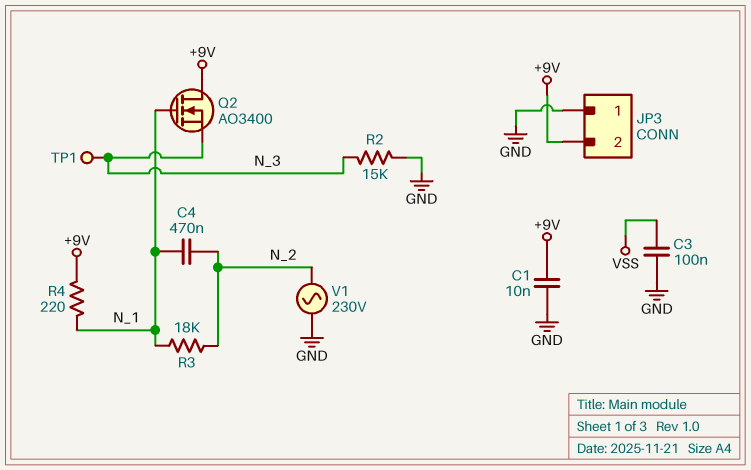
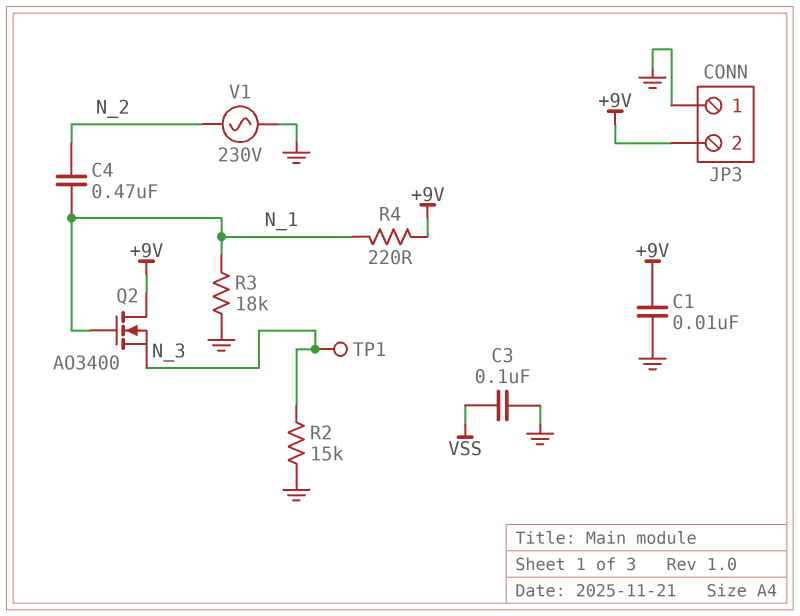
R3: 18k (N_1, N_2) -> 18k (GND, N_1)

